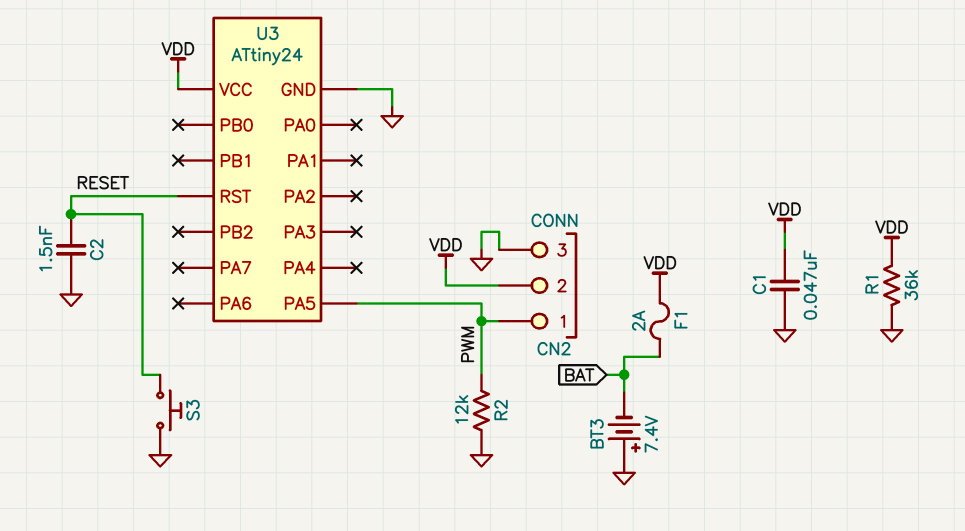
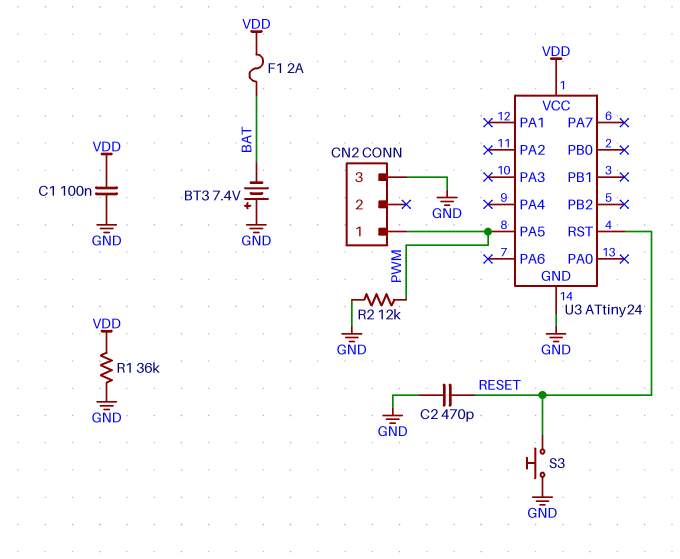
C1: 47nF (GND, VDD) -> 100nF (GND, VDD)
C2: 1.5nF (GND, RESET) -> 470pF (GND, RESET)
CN2 pin 2: VDD -> none

